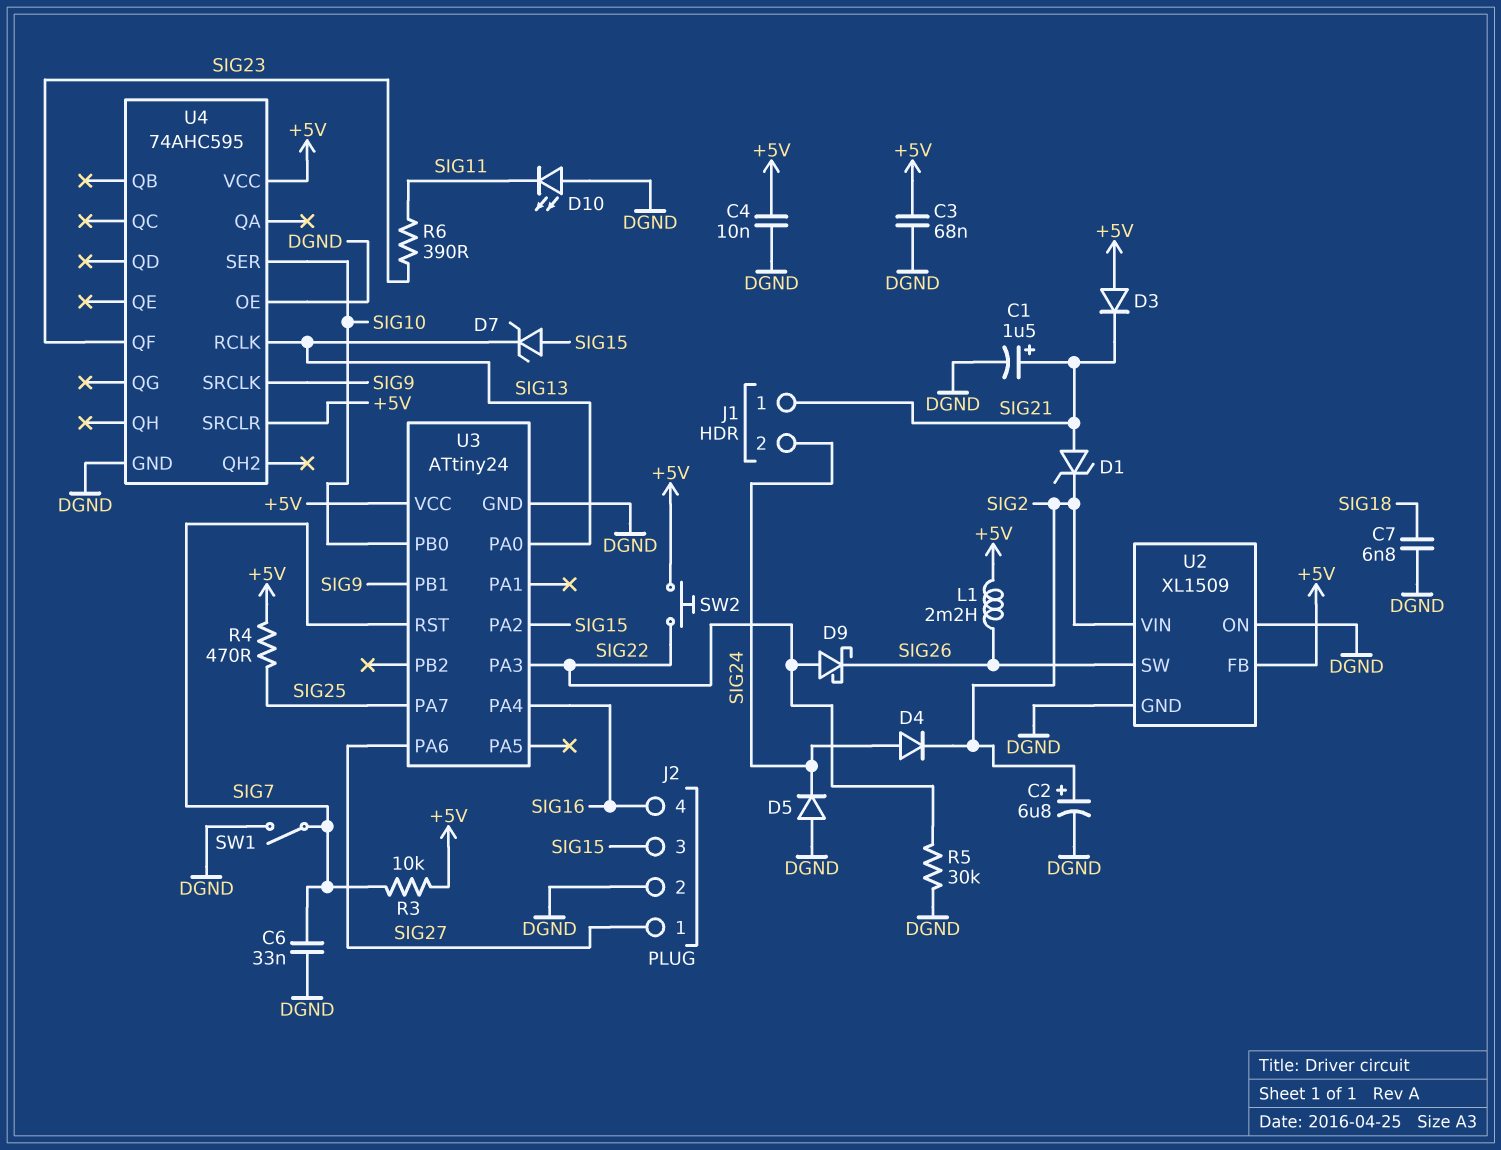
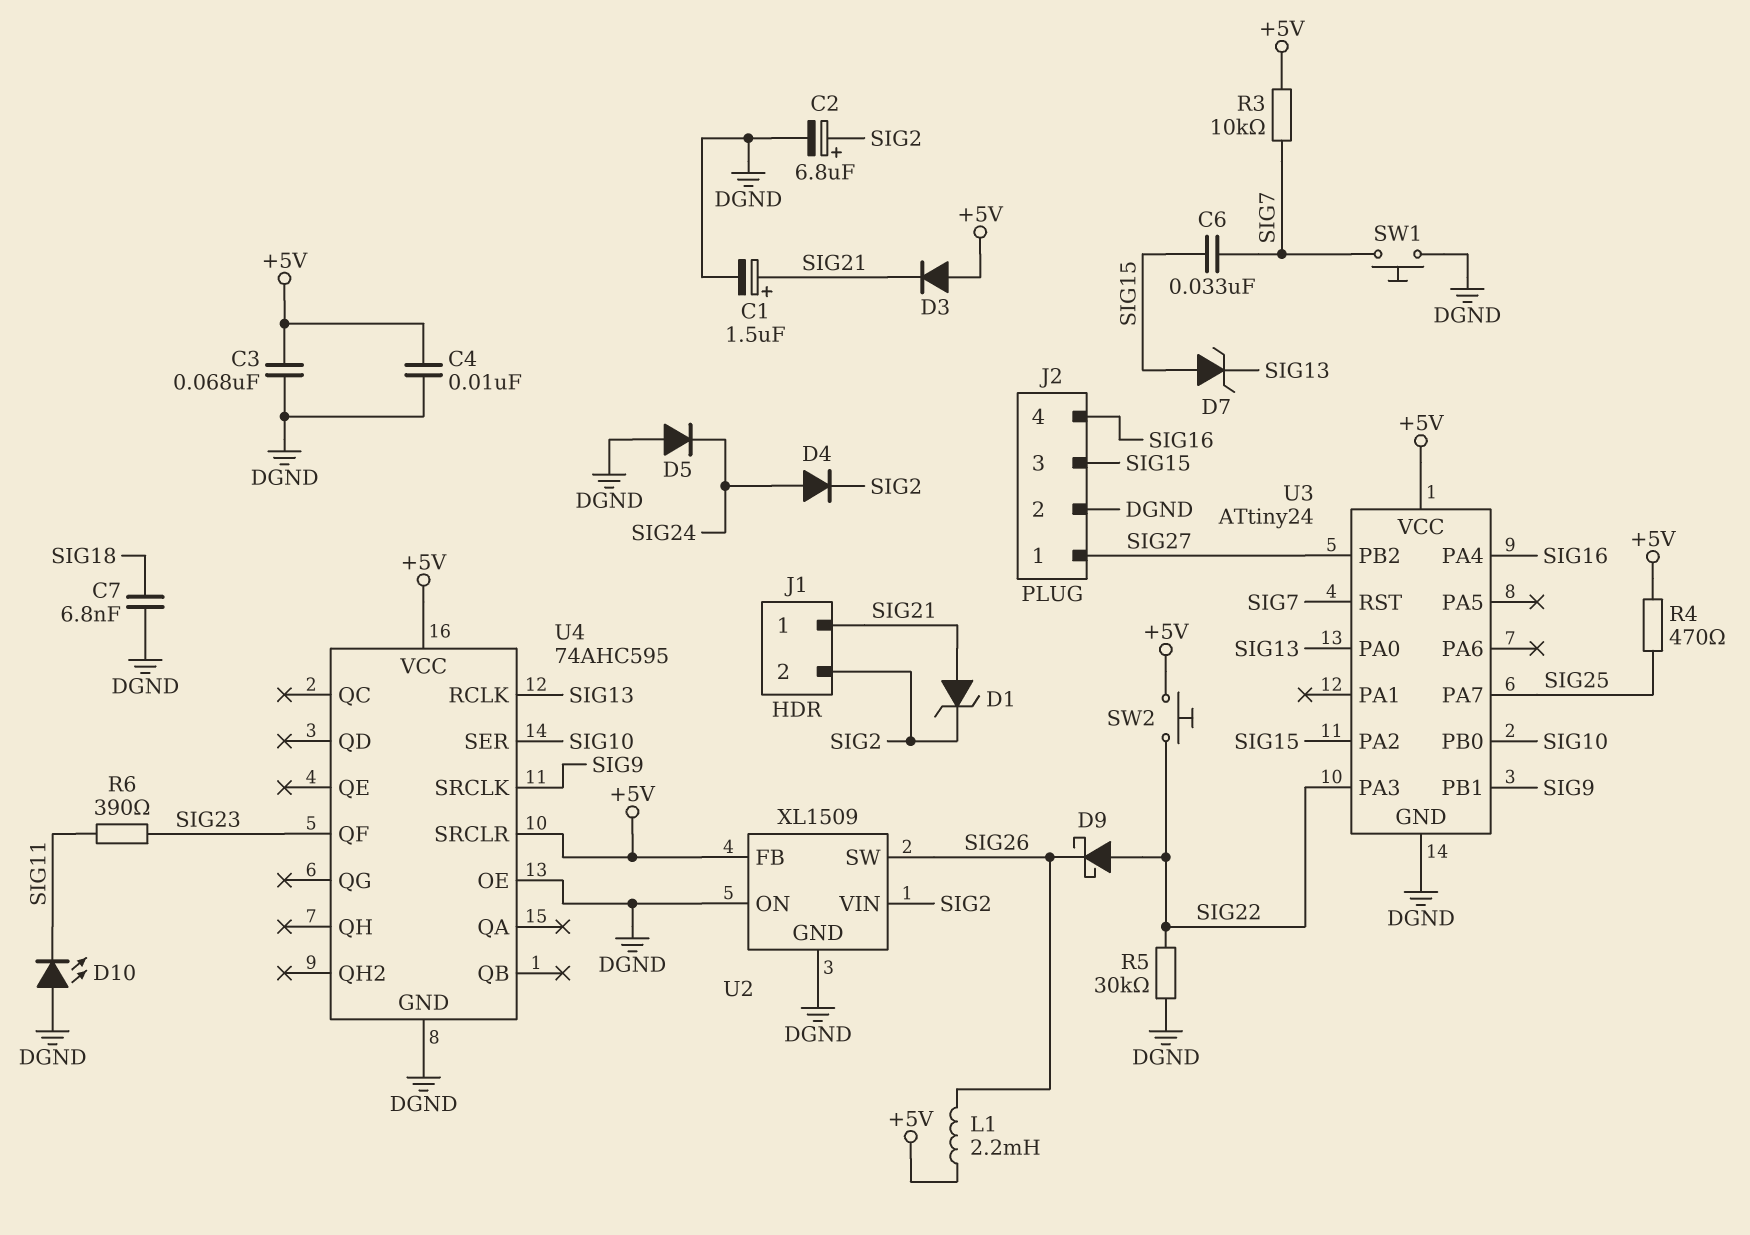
C6: 33nF (DGND, SIG7) -> 33nF (SIG7, SIG15)
J1 pin 2: SIG24 -> SIG2
SW1: switch (DGND, SIG7) -> button (DGND, SIG7)
U3 pin PA6: SIG27 -> none
U3 pin PB2: none -> SIG27

